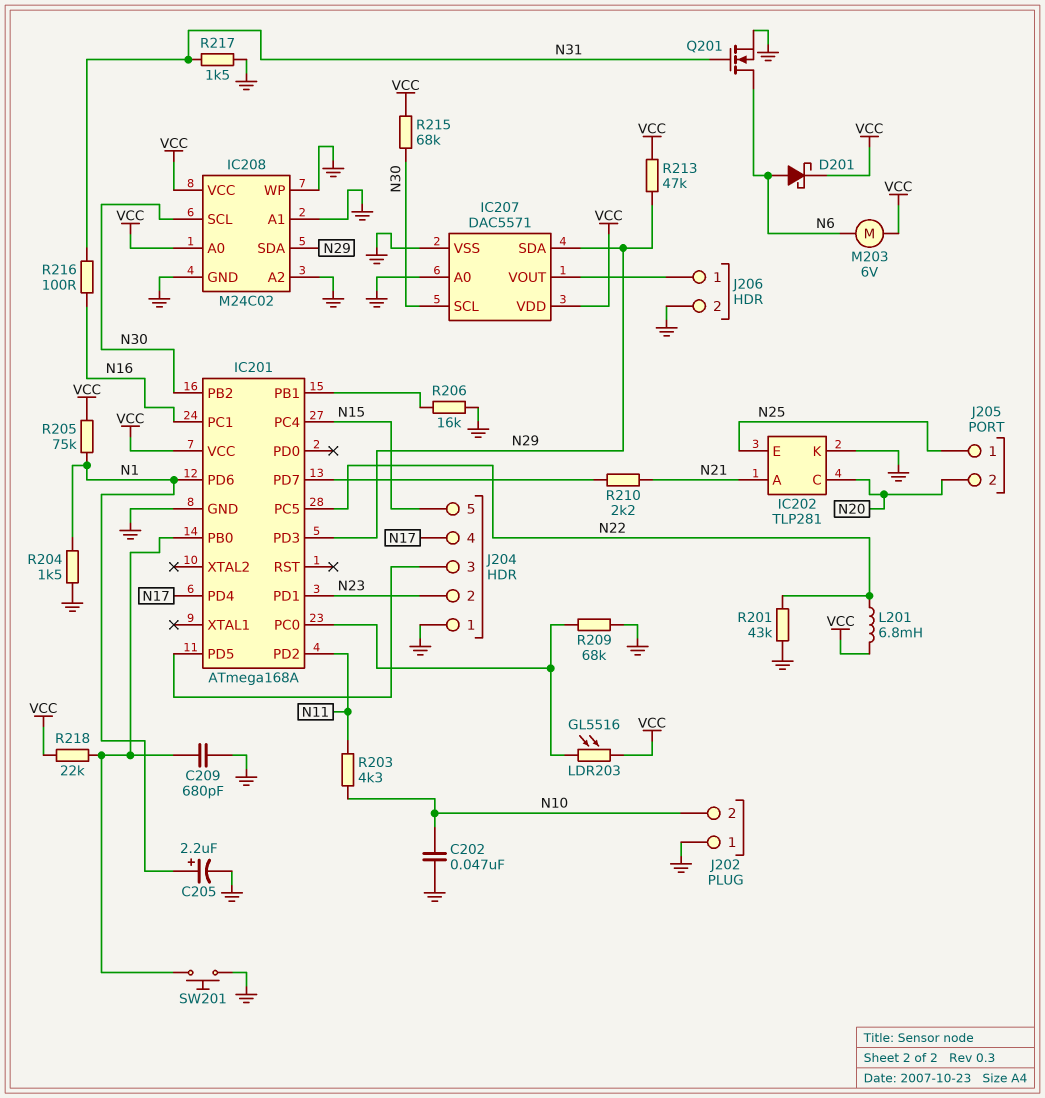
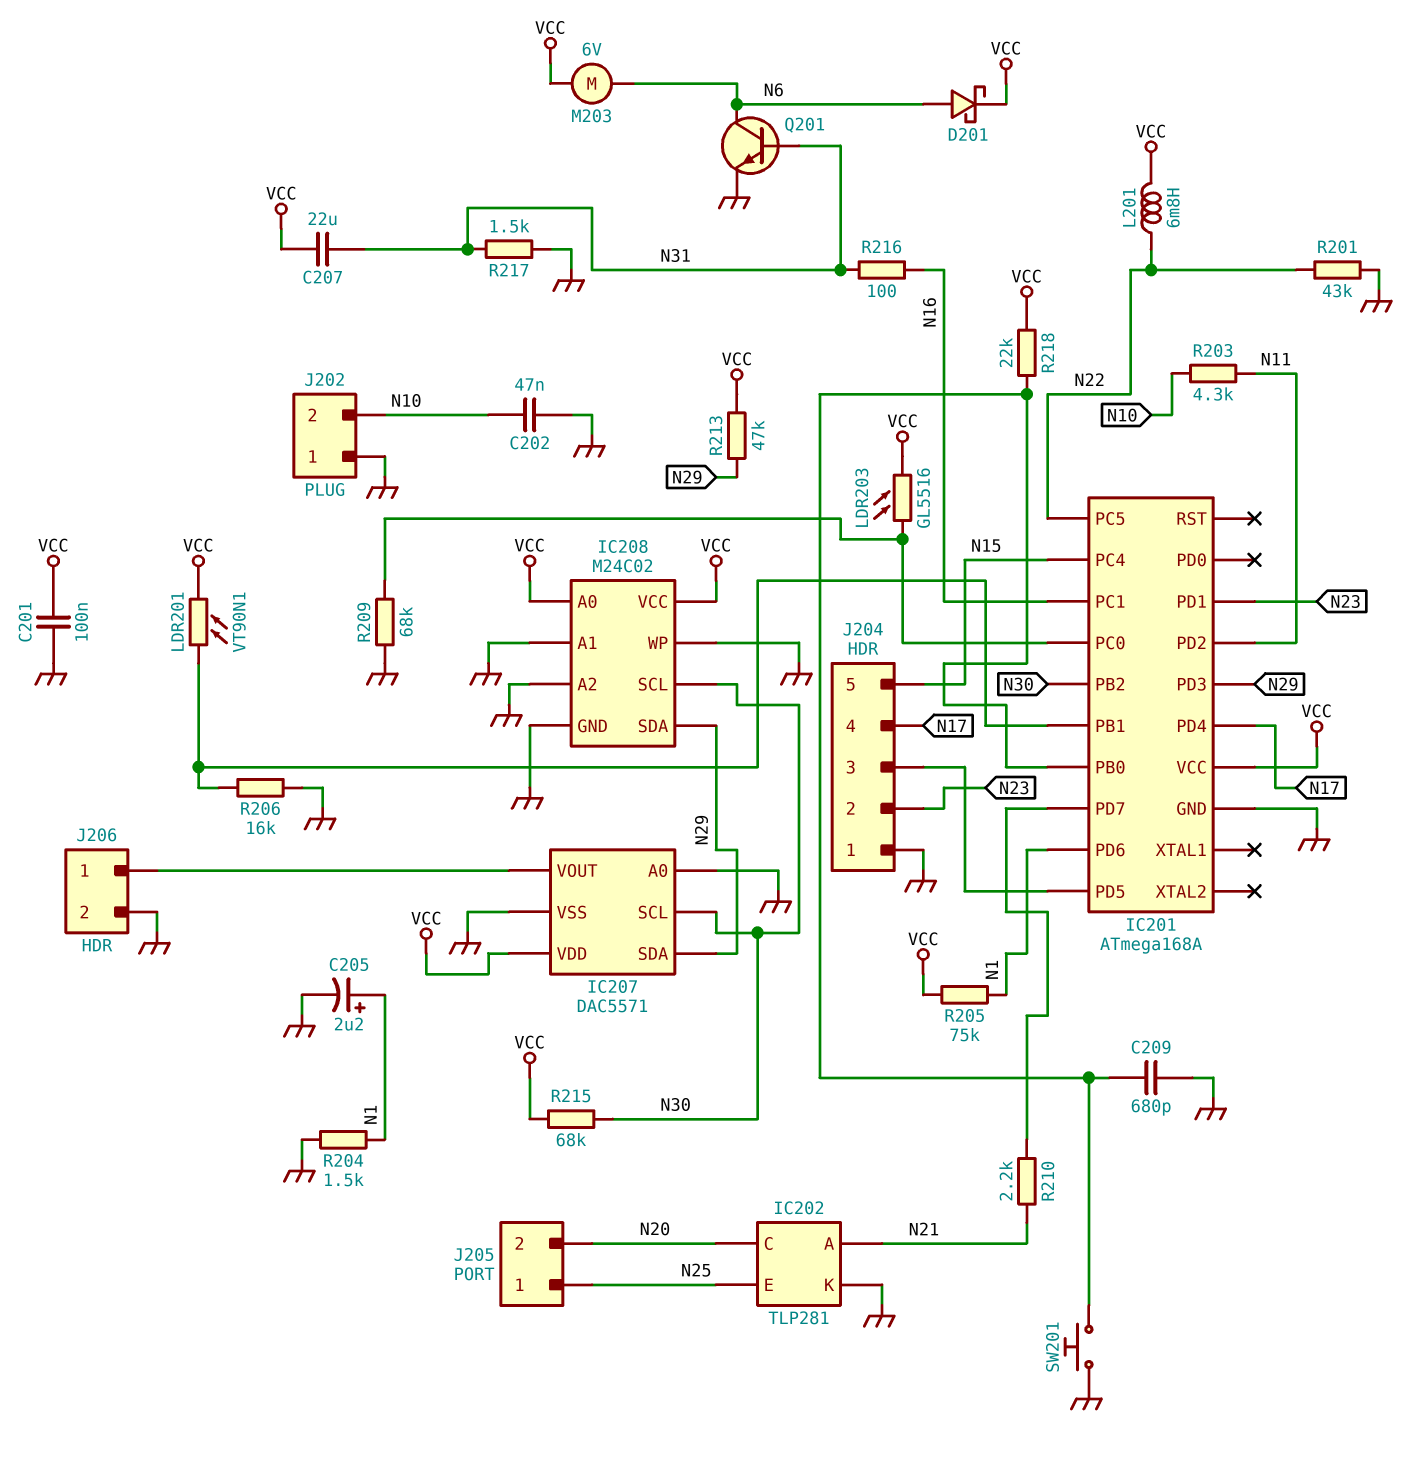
C201: none -> 100nF (GND, VCC)
C207: none -> 22uF (N31, VCC)
LDR201: none -> VT90N1 (IC201/PB1, VCC)
Q201: NMOS (G N31, D N6, S GND) -> NPN (B N31, C N6, E GND)

